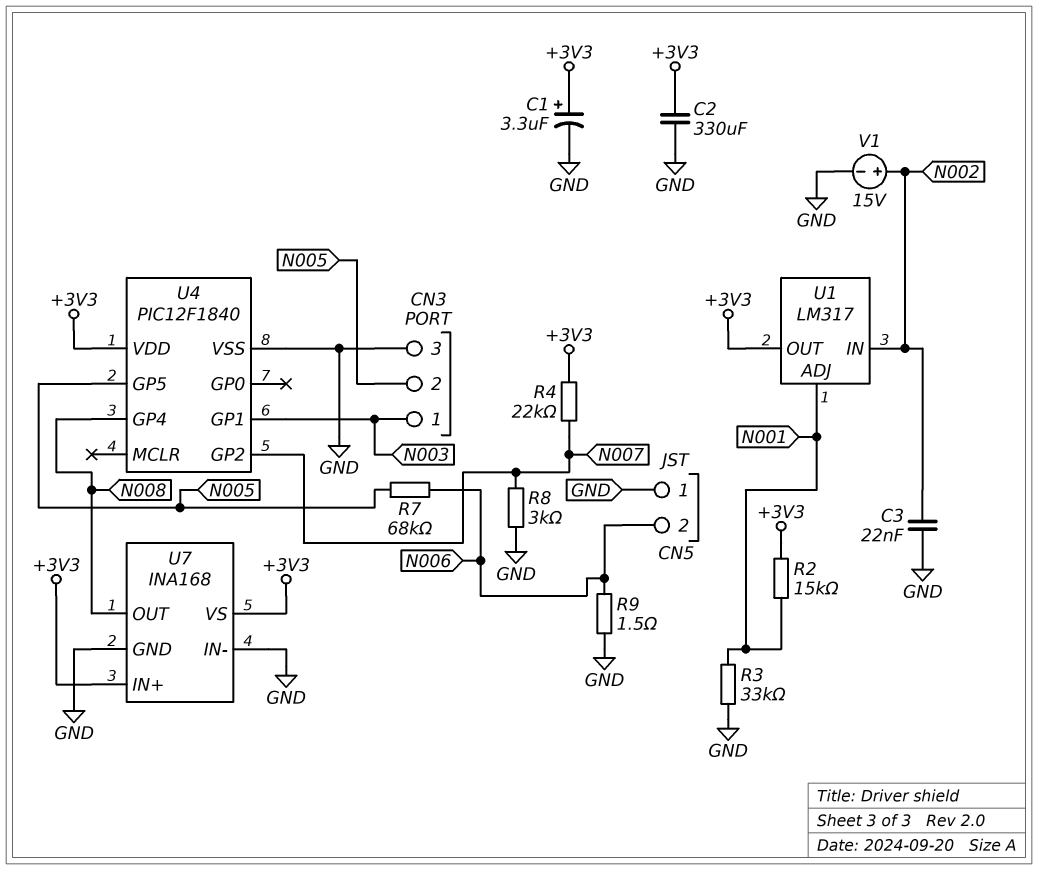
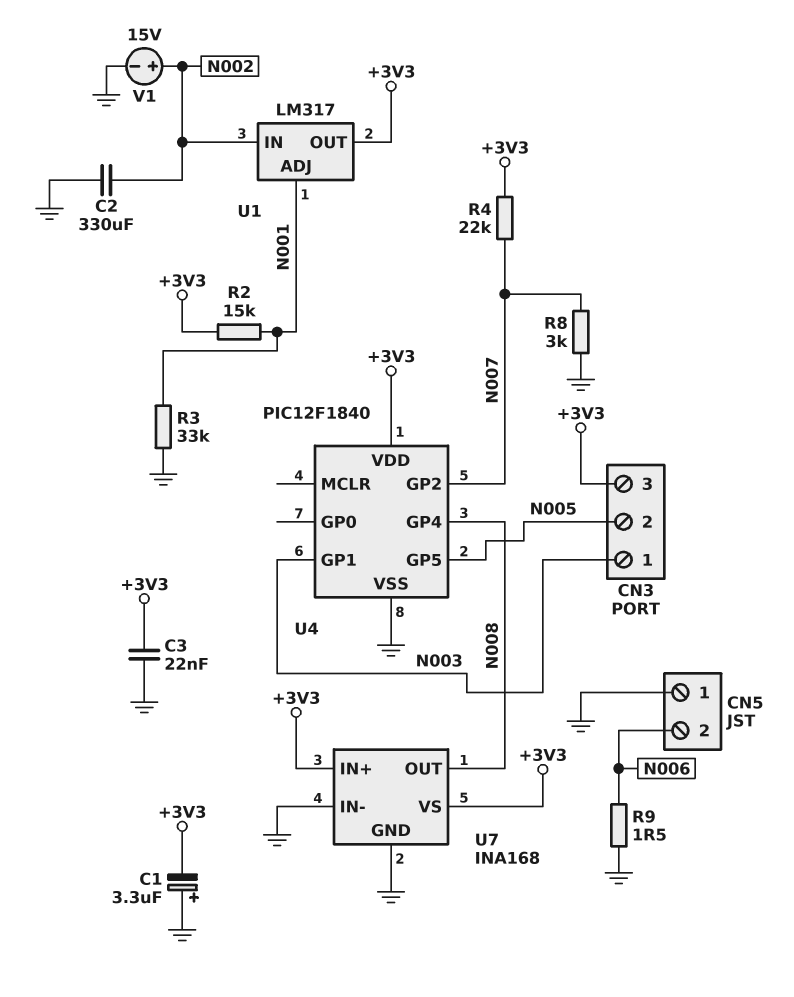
C1: 3.3uF (plus +3V3, minus GND) -> 3.3uF (plus GND, minus +3V3)
C2: 330uF (+3V3, GND) -> 330uF (GND, N002)
C3: 22nF (GND, N002) -> 22nF (+3V3, GND)
CN3 pin 3: GND -> +3V3
R7: 68k (N005, N006) -> none

